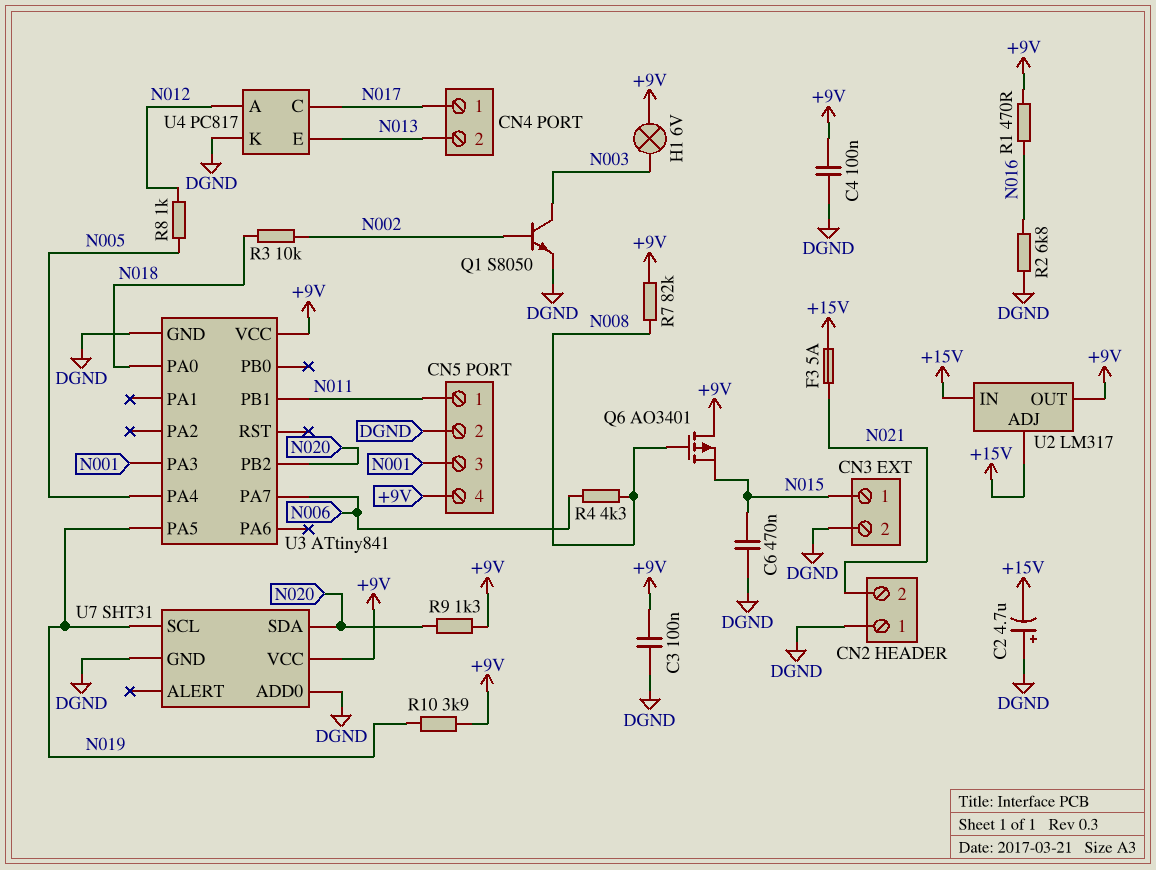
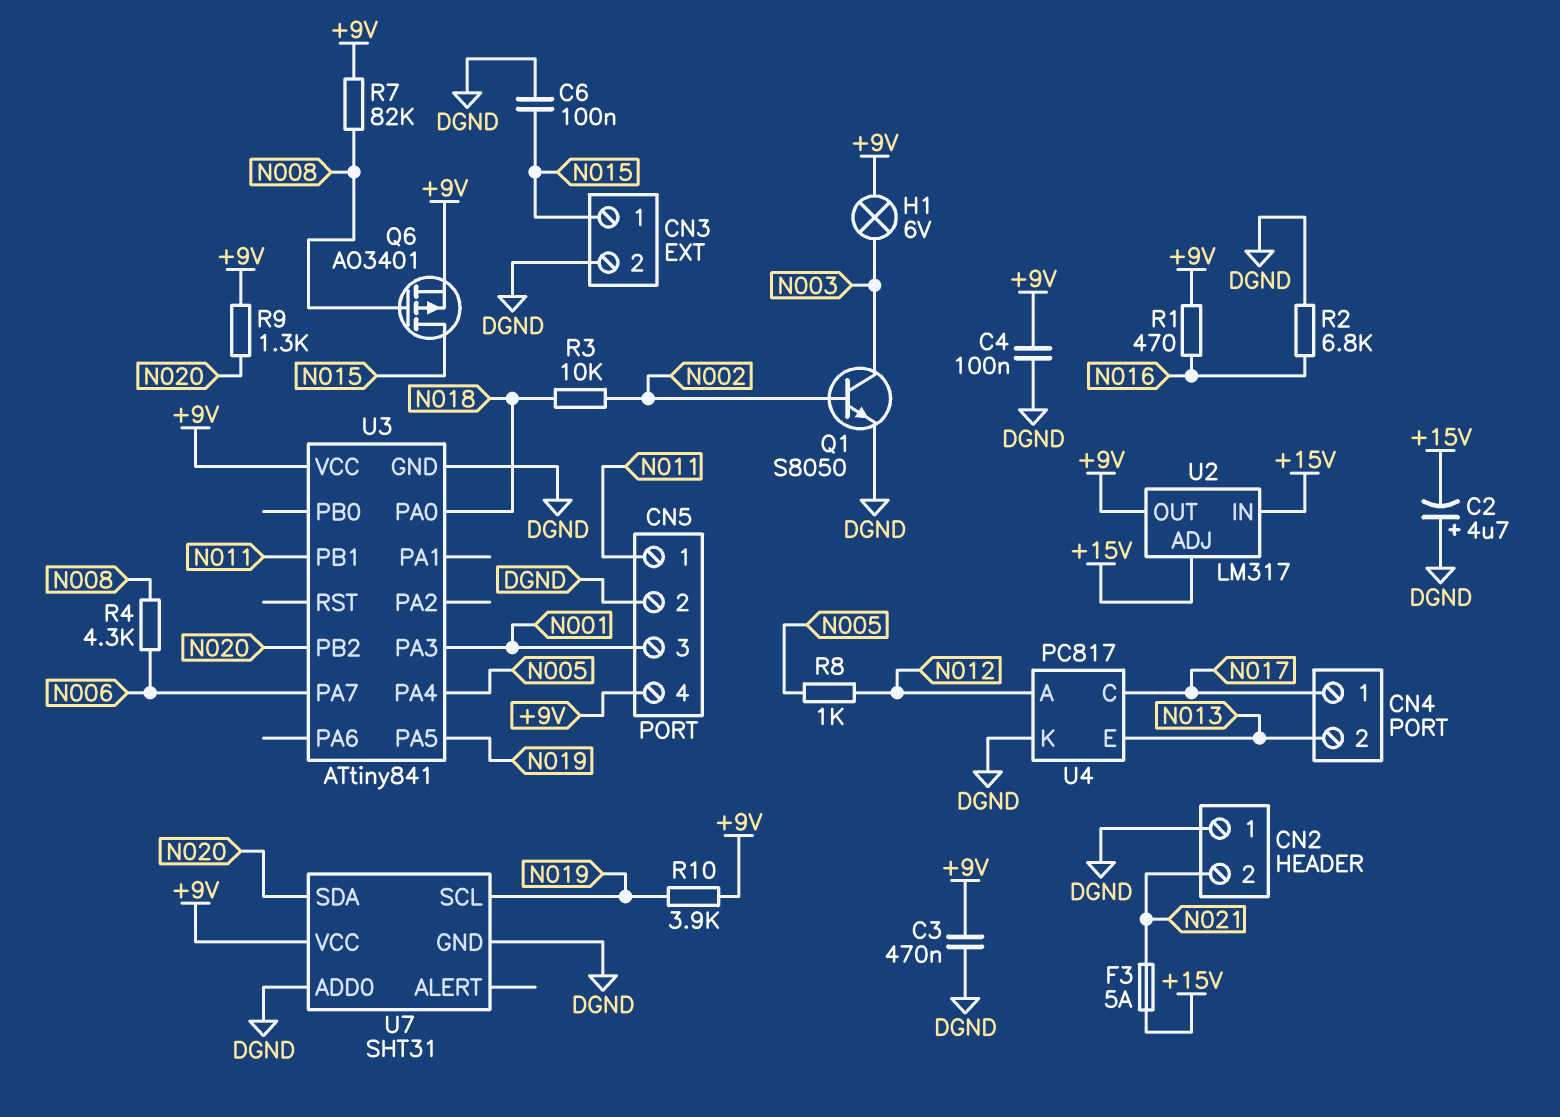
C3: 100nF (+9V, DGND) -> 470nF (+9V, DGND)
C6: 470nF (DGND, N015) -> 100nF (DGND, N015)
Q6: PMOS AO3401 (G N008, D +9V, S N015) -> PMOS AO3401 (G N008, D N015, S +9V)

